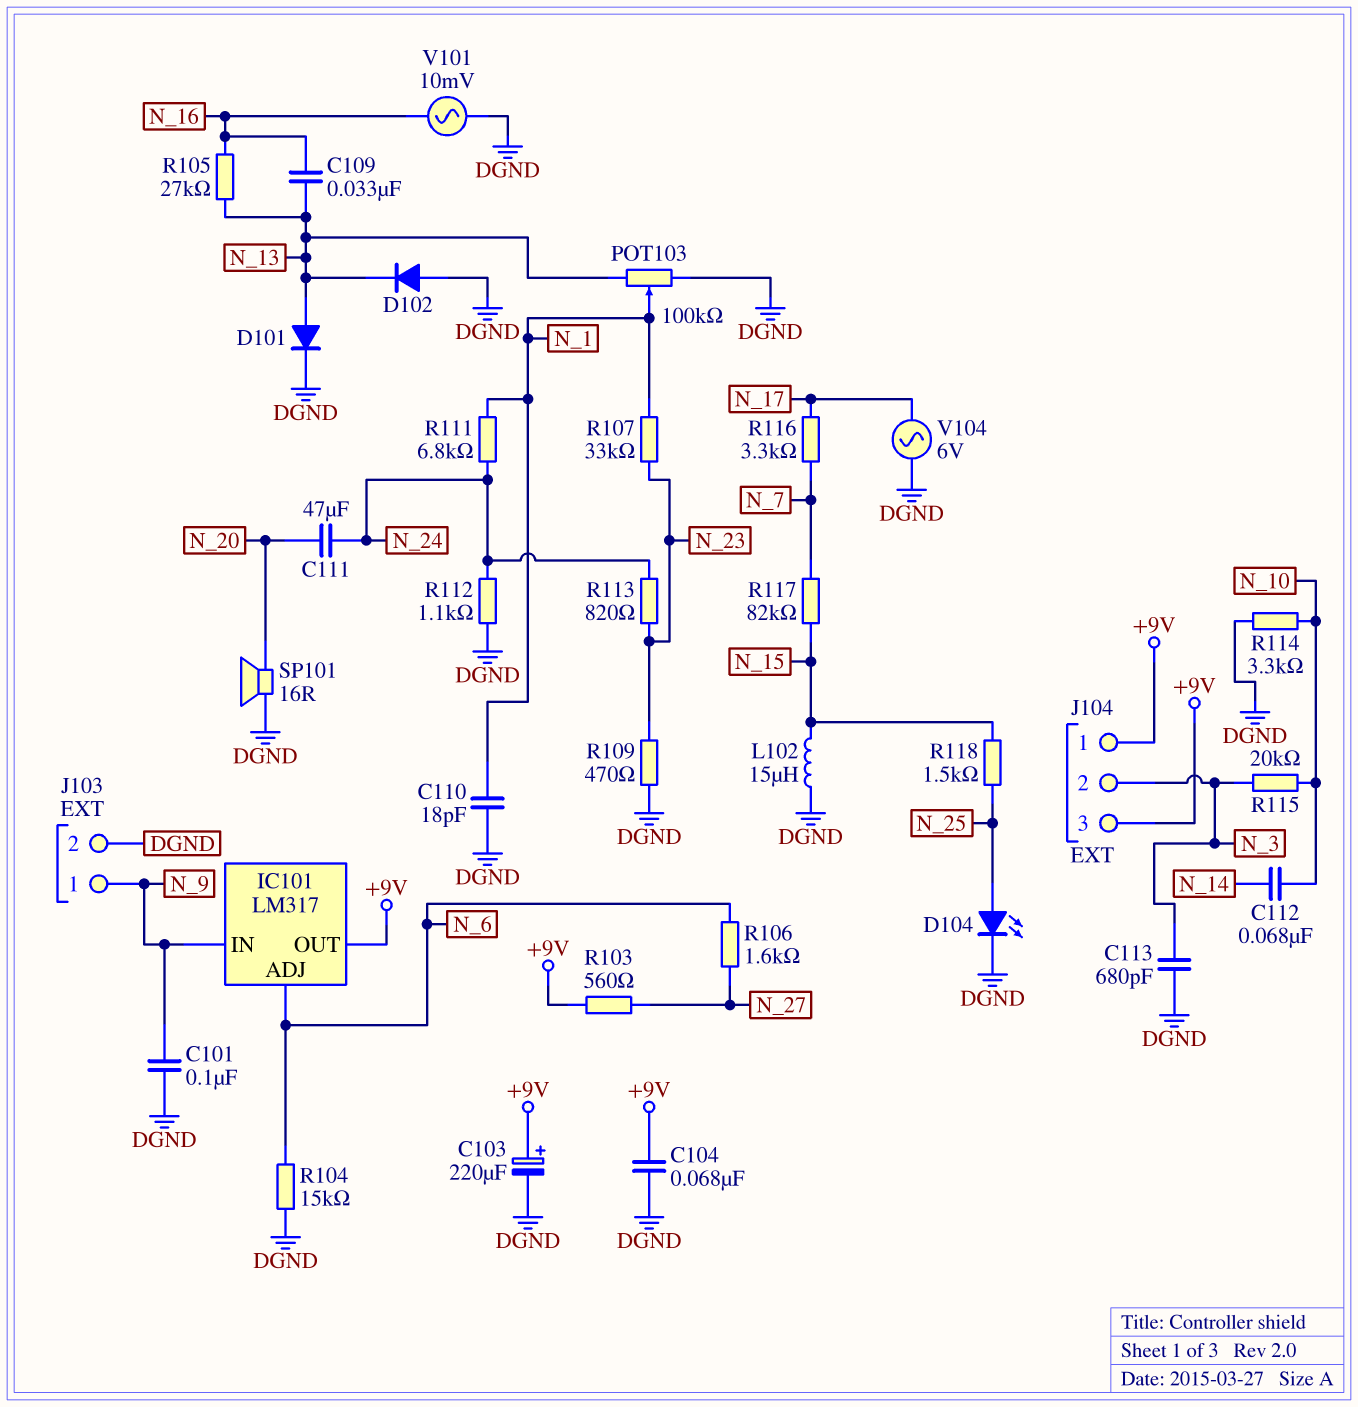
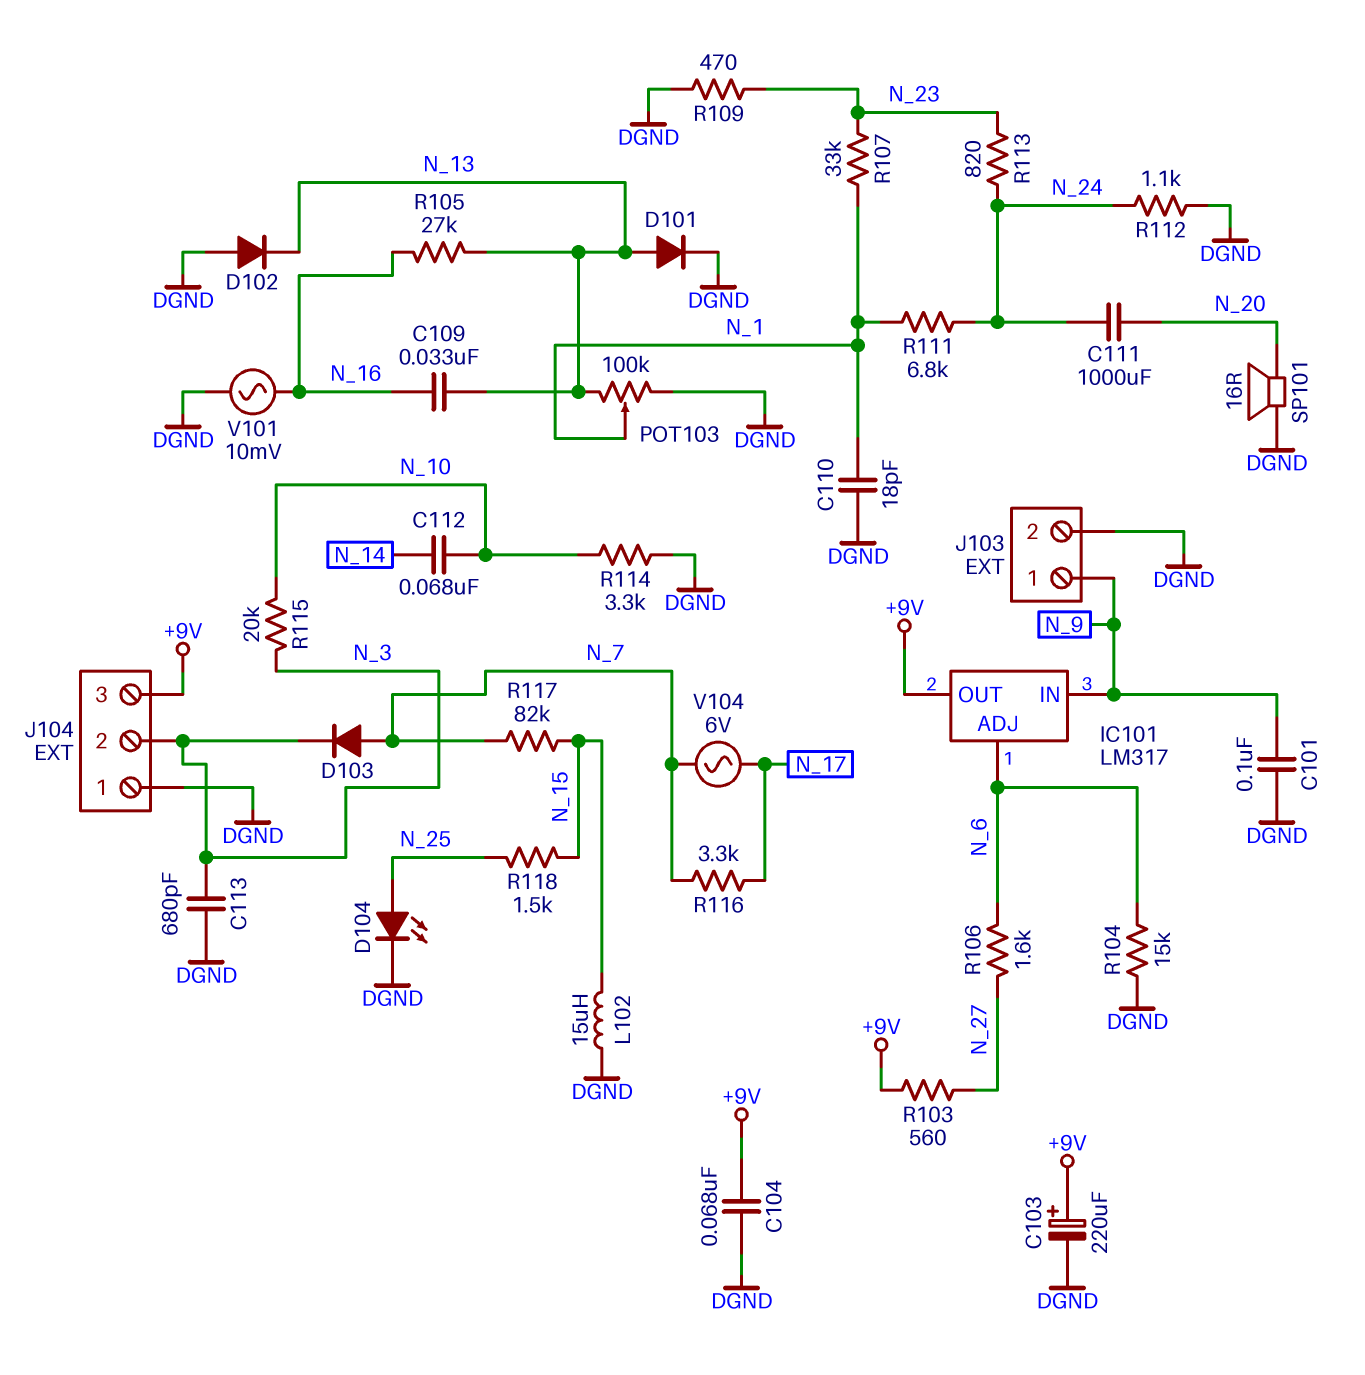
C111: 47uF (N_20, N_24) -> 1000uF (N_20, N_24)
D103: none -> diode (A N_7, K N_3)
J104 pin 1: +9V -> DGND
V104: AC 6V (DGND, N_17) -> AC 6V (N_7, N_17)

